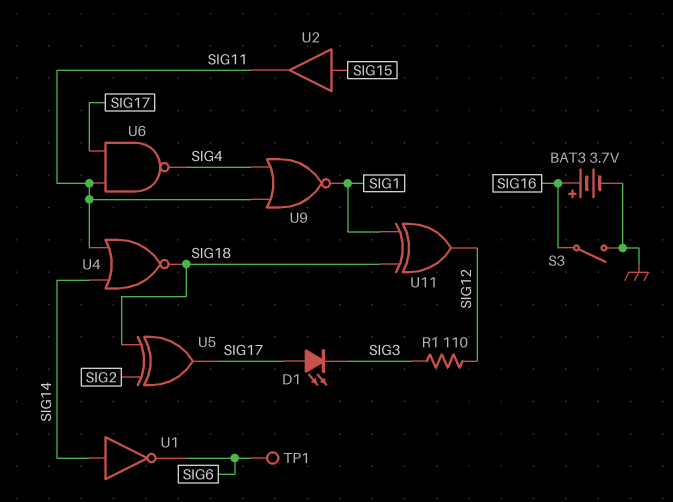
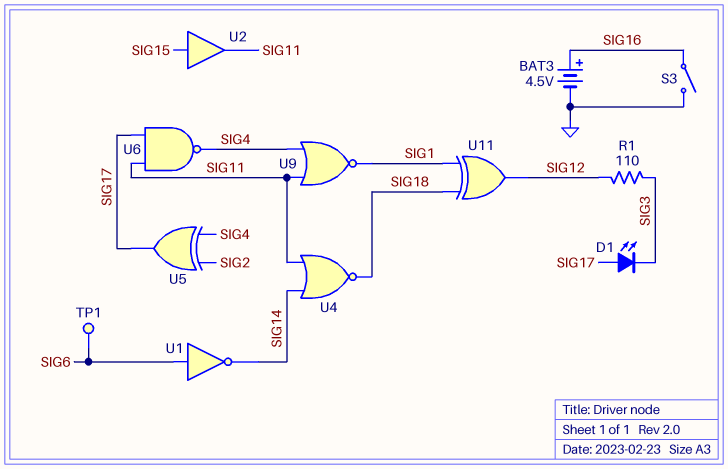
BAT3: 3.7V (plus SIG16, minus GND) -> 4.5V (plus SIG16, minus GND)
U1: NOT (in SIG14, out SIG6) -> NOT (in SIG6, out SIG14)
U5: XOR (in SIG2, in SIG18, out SIG17) -> XOR (in SIG2, in SIG4, out SIG17)

